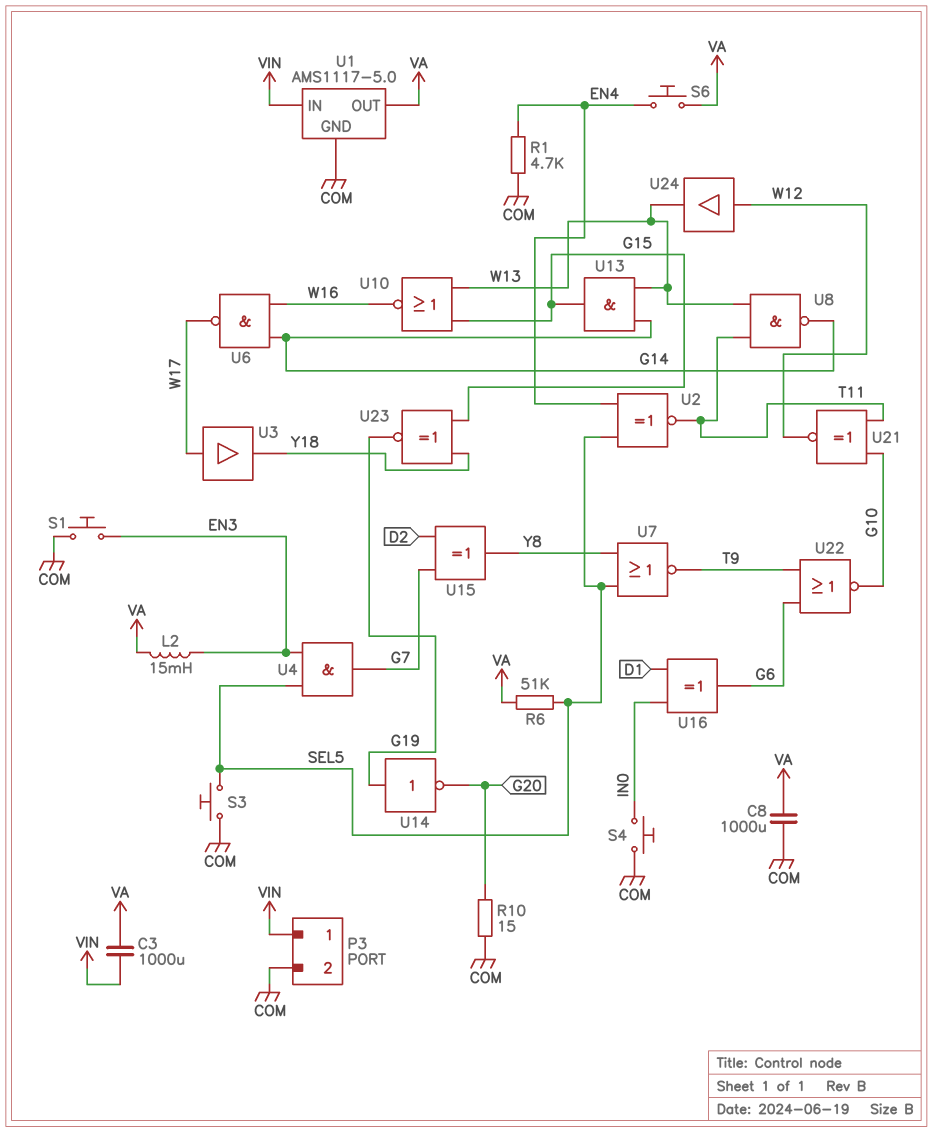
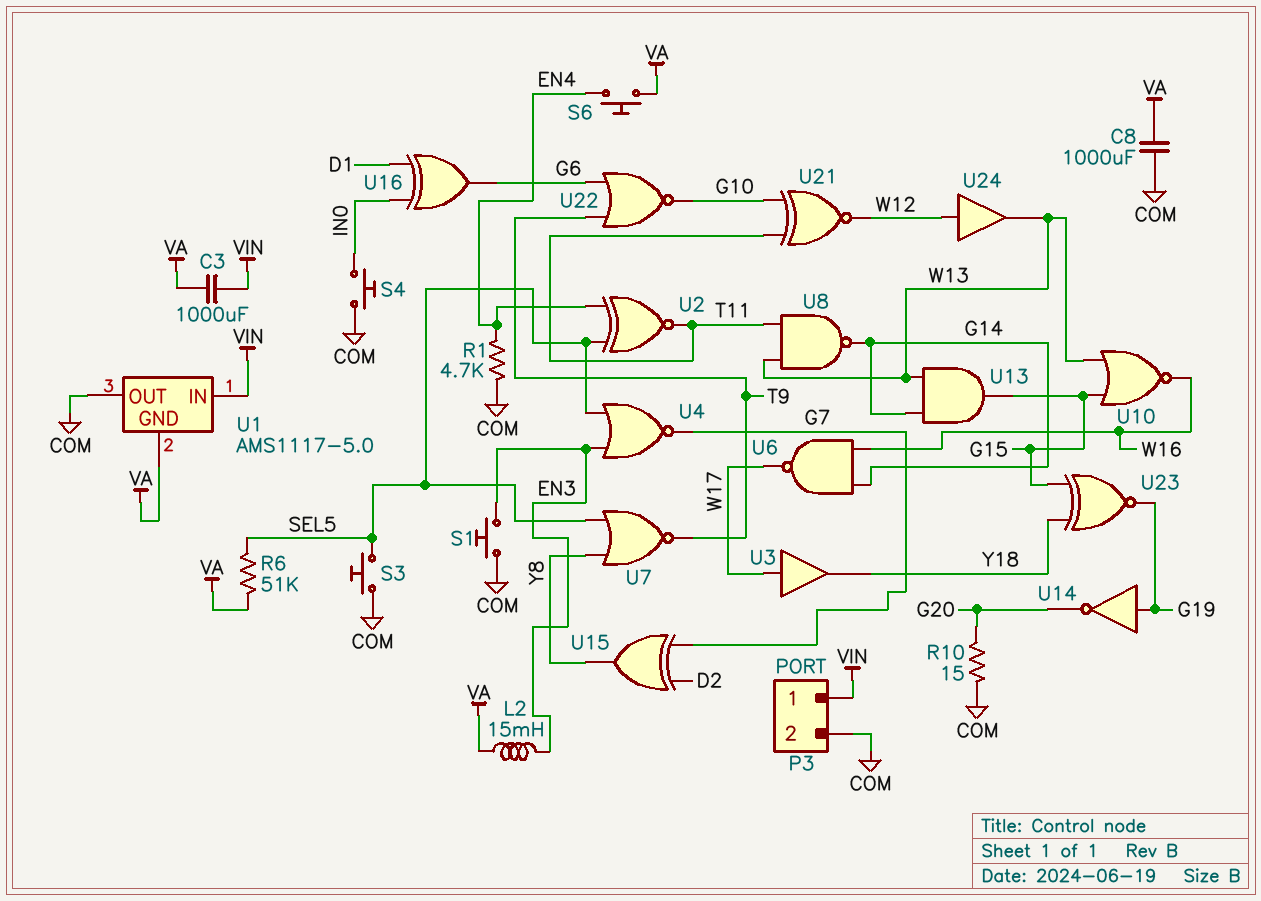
U1 pin GND: COM -> VA
U1 pin OUT: VA -> COM
U4: AND (in EN3, in SEL5, out G7) -> NOR (in EN3, in SEL5, out G7)

